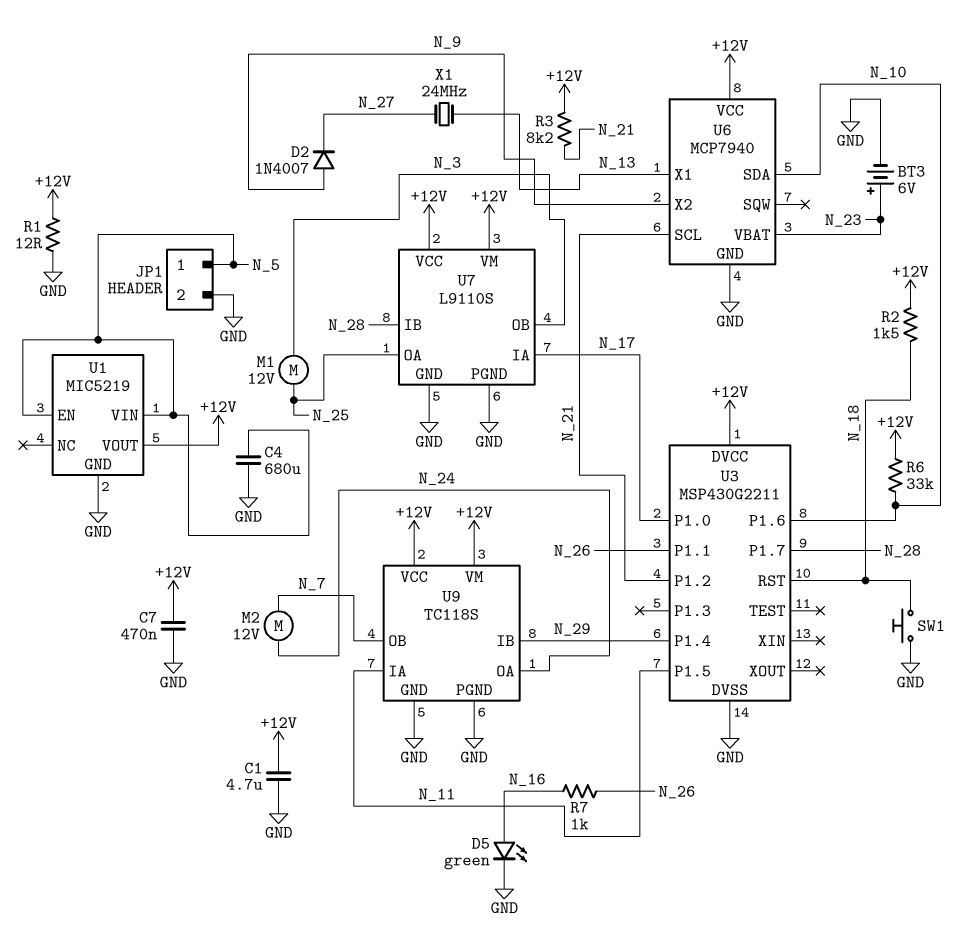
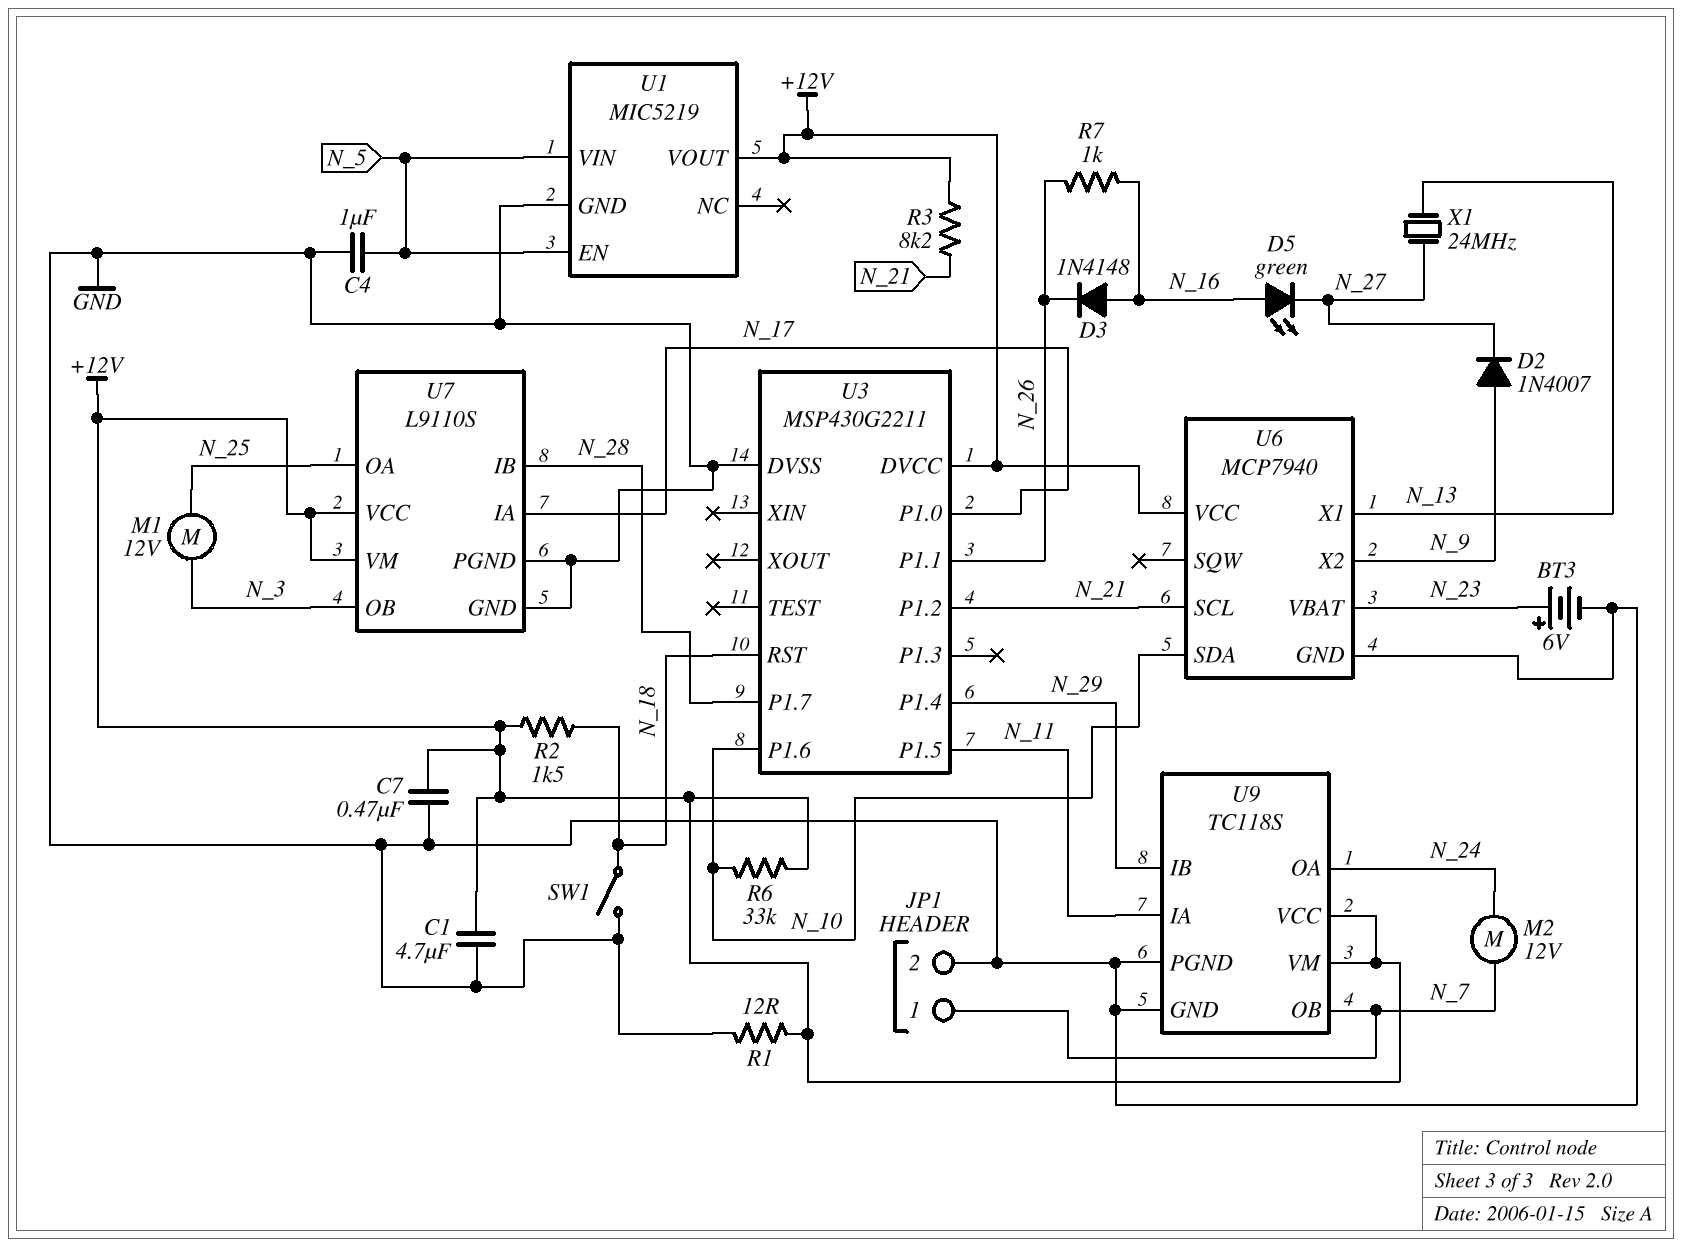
C4: 680uF (GND, N_5) -> 1uF (GND, N_5)
D3: none -> diode 1N4148 (A N_16, K N_26)
D5: LED green (A N_16, K GND) -> LED green (A N_16, K N_27)
JP1 pin 1: N_5 -> N_7
SW1: button (GND, N_18) -> switch (GND, N_18)

